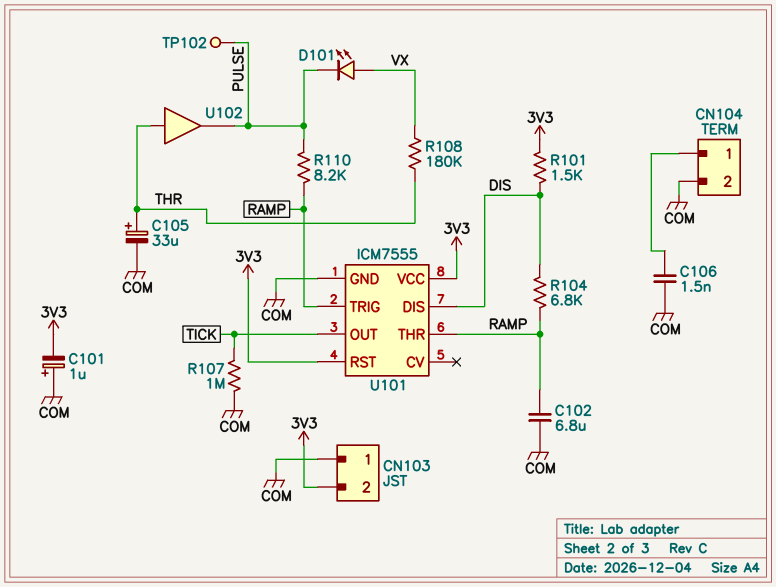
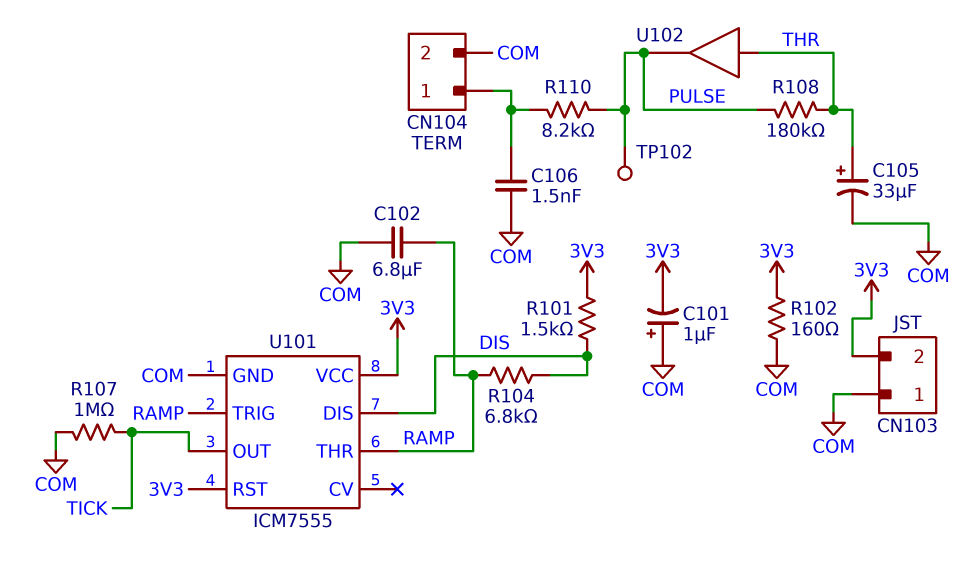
D101: LED (A VX, K PULSE) -> none
R102: none -> 160 (3V3, COM)
R108: 180k (THR, VX) -> 180k (PULSE, THR)
R110: 8.2k (PULSE, RAMP) -> 8.2k (CN104/1, PULSE)

